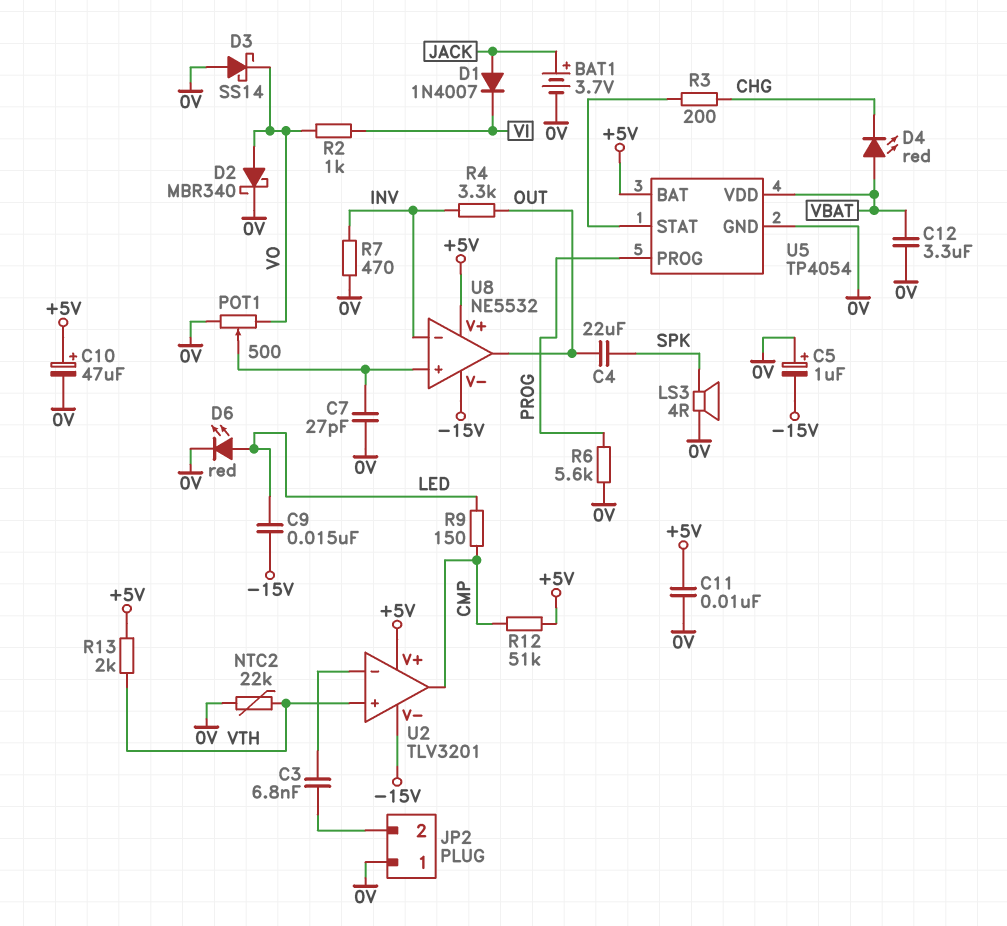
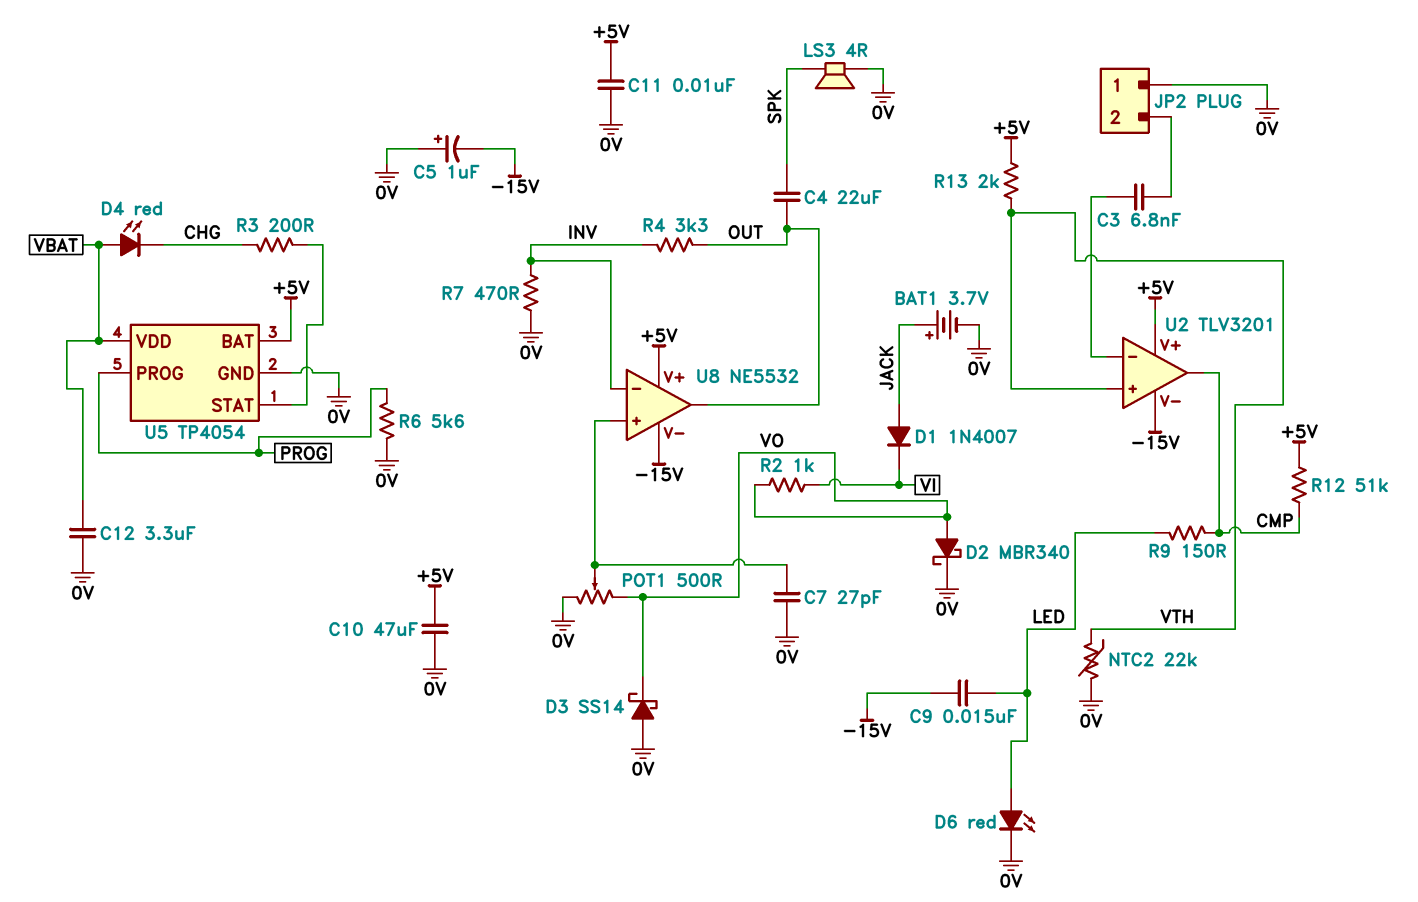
C10: 47uF (plus +5V, minus 0V) -> 47uF (+5V, 0V)

